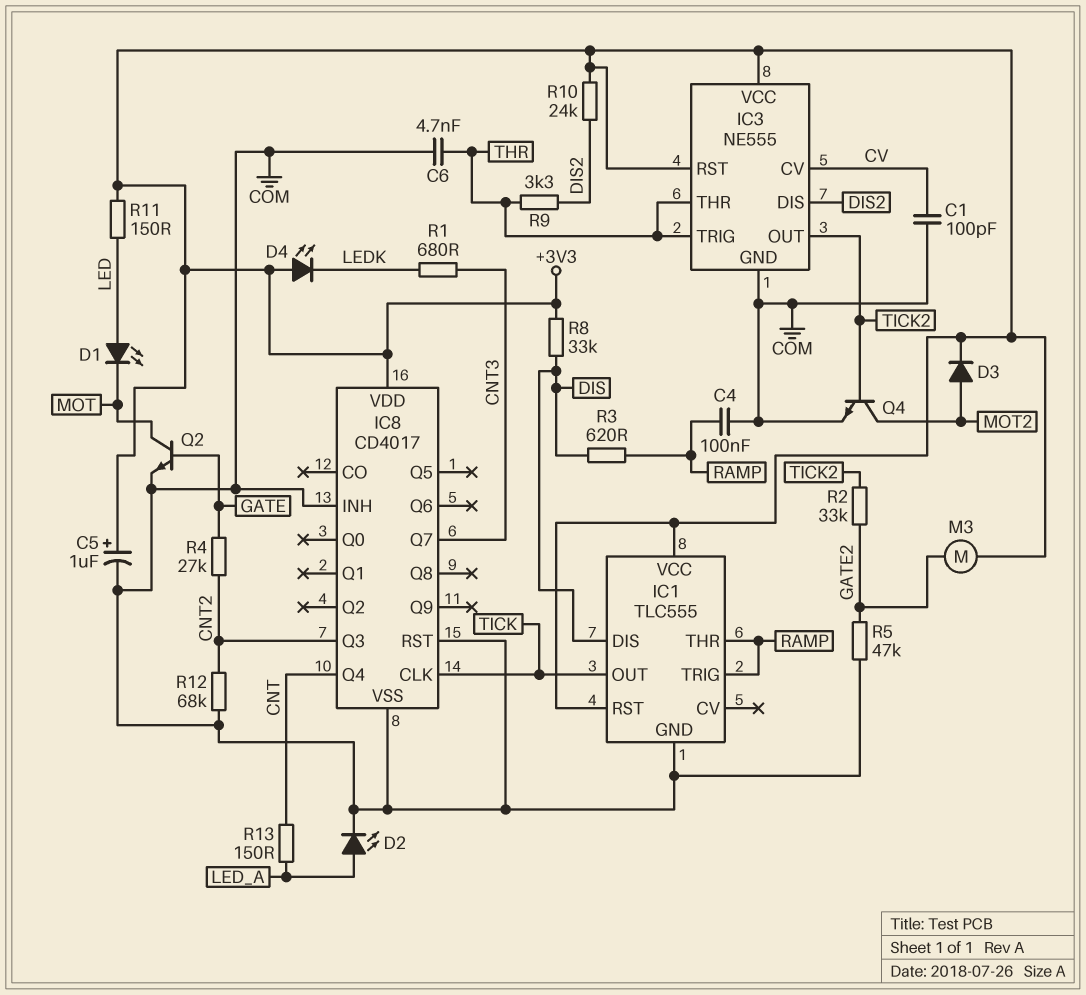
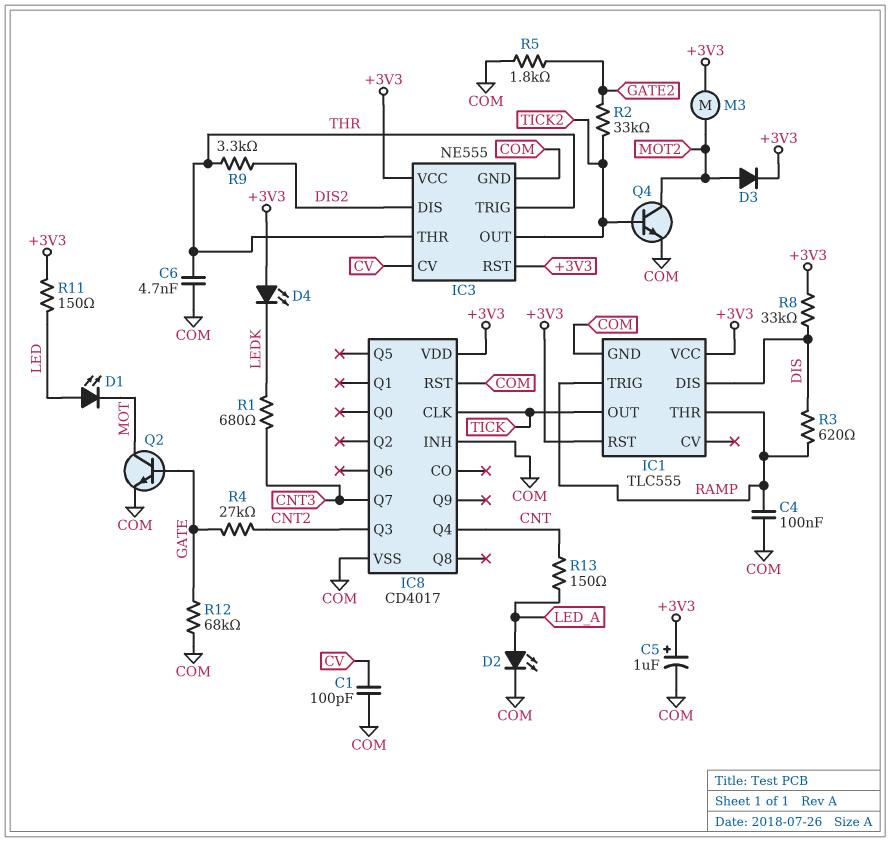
M3: motor (+3V3, GATE2) -> motor (+3V3, MOT2)
R5: 47k (COM, GATE2) -> 1.8k (COM, GATE2)
R10: 24k (+3V3, DIS2) -> none
R12: 68k (CNT2, COM) -> 68k (COM, GATE)

